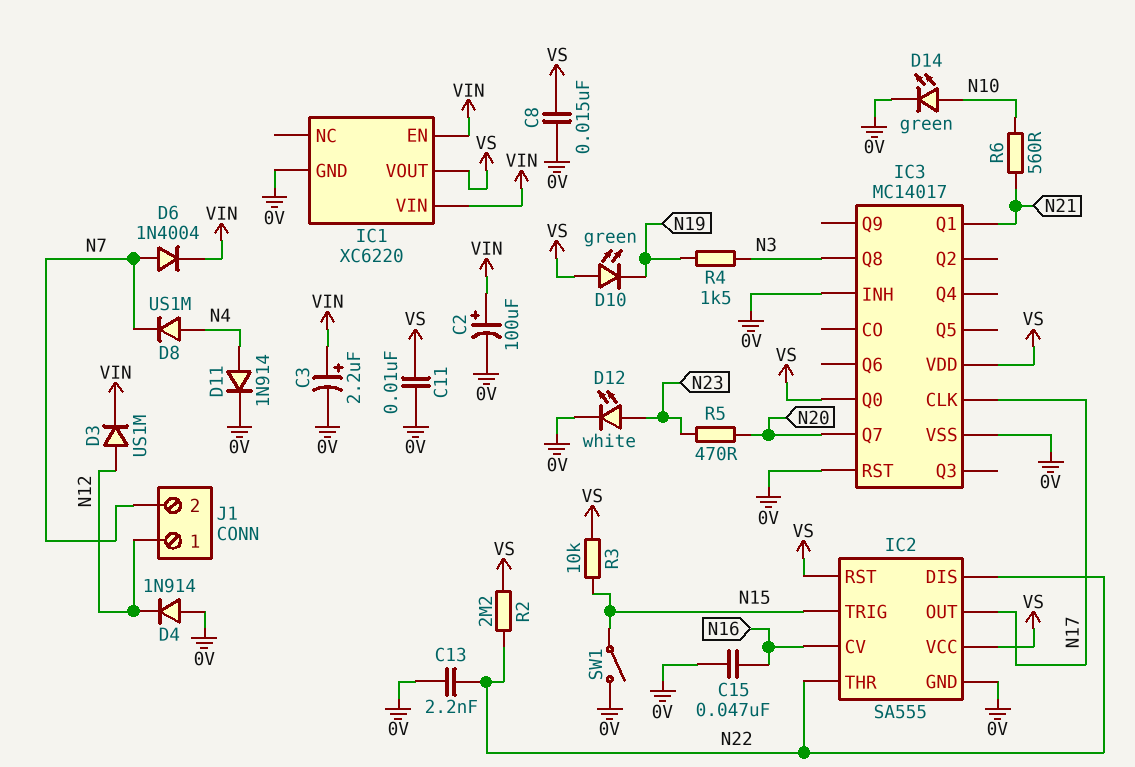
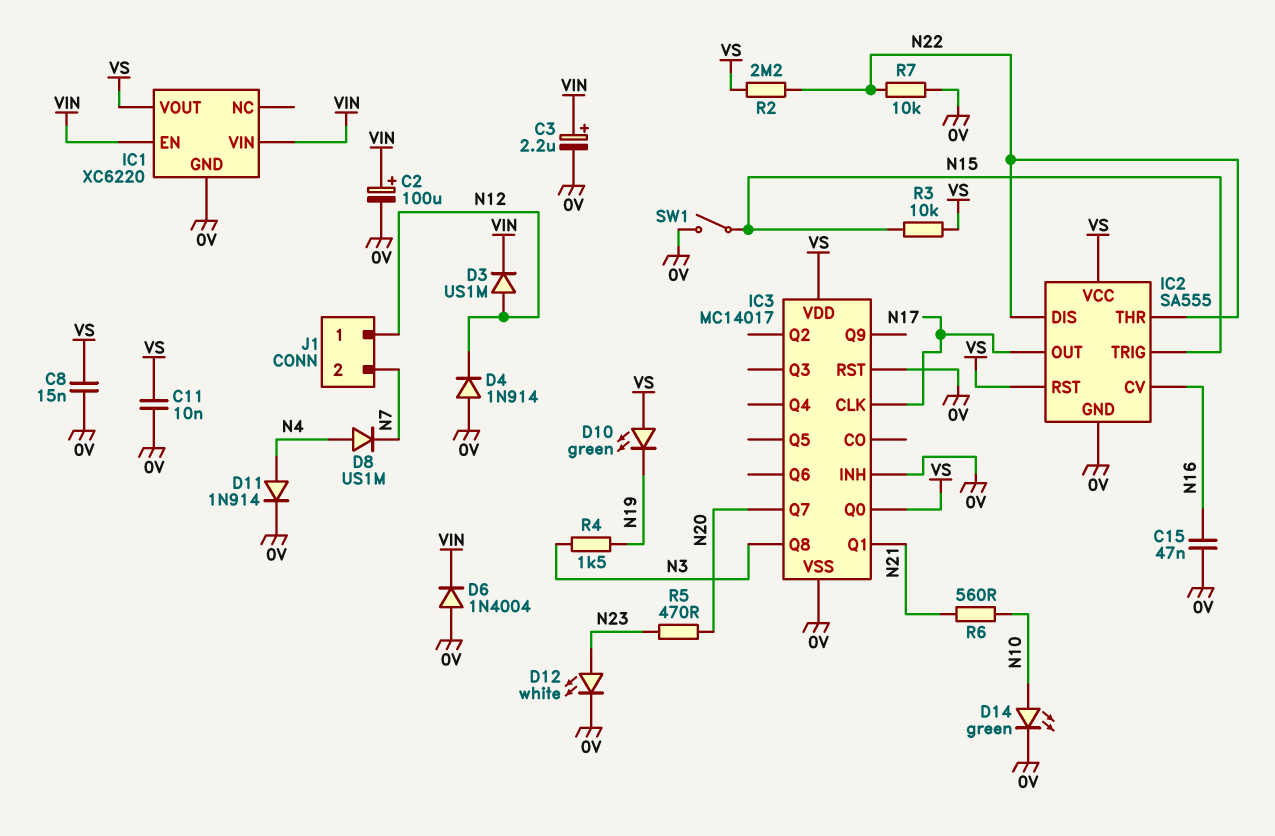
C13: 2.2nF (0V, N22) -> none
D6: diode 1N4004 (A N7, K VIN) -> diode 1N4004 (A 0V, K VIN)
R7: none -> 10k (0V, N22)

